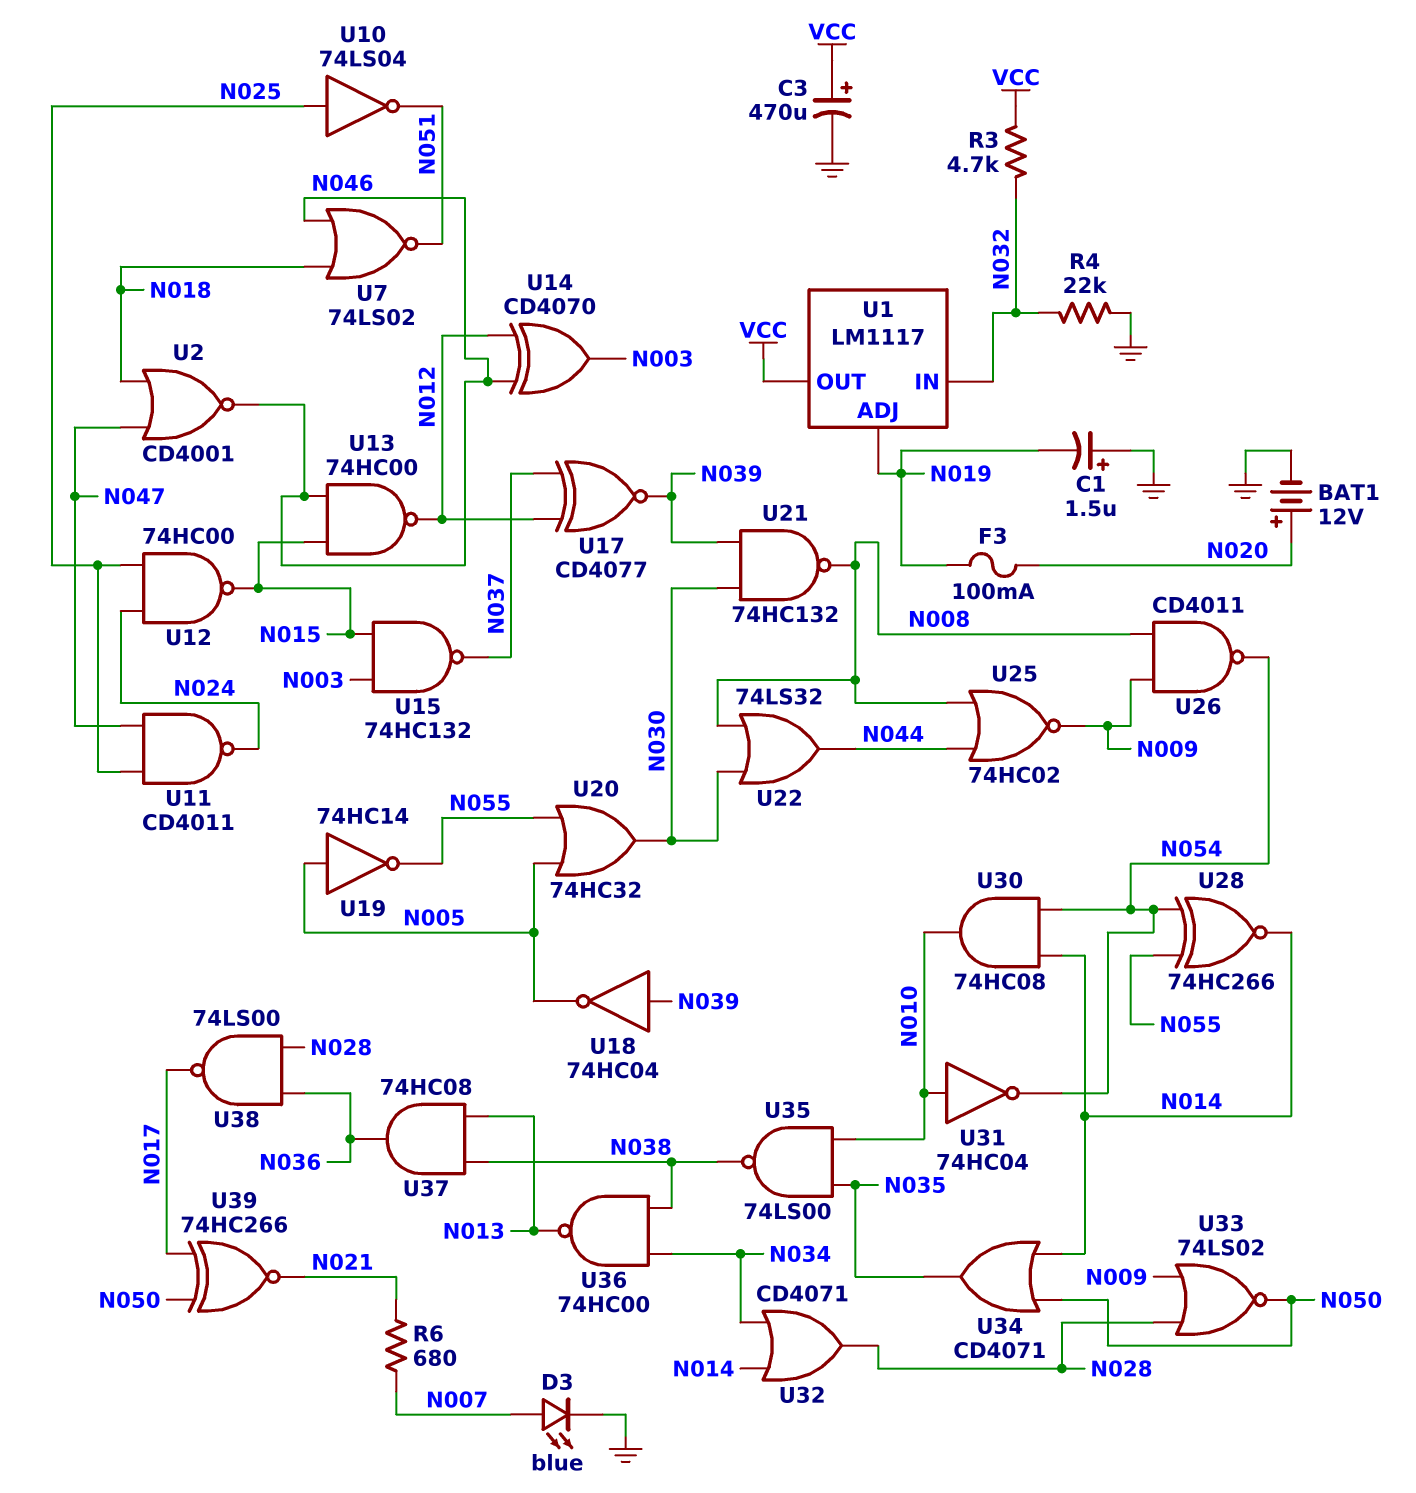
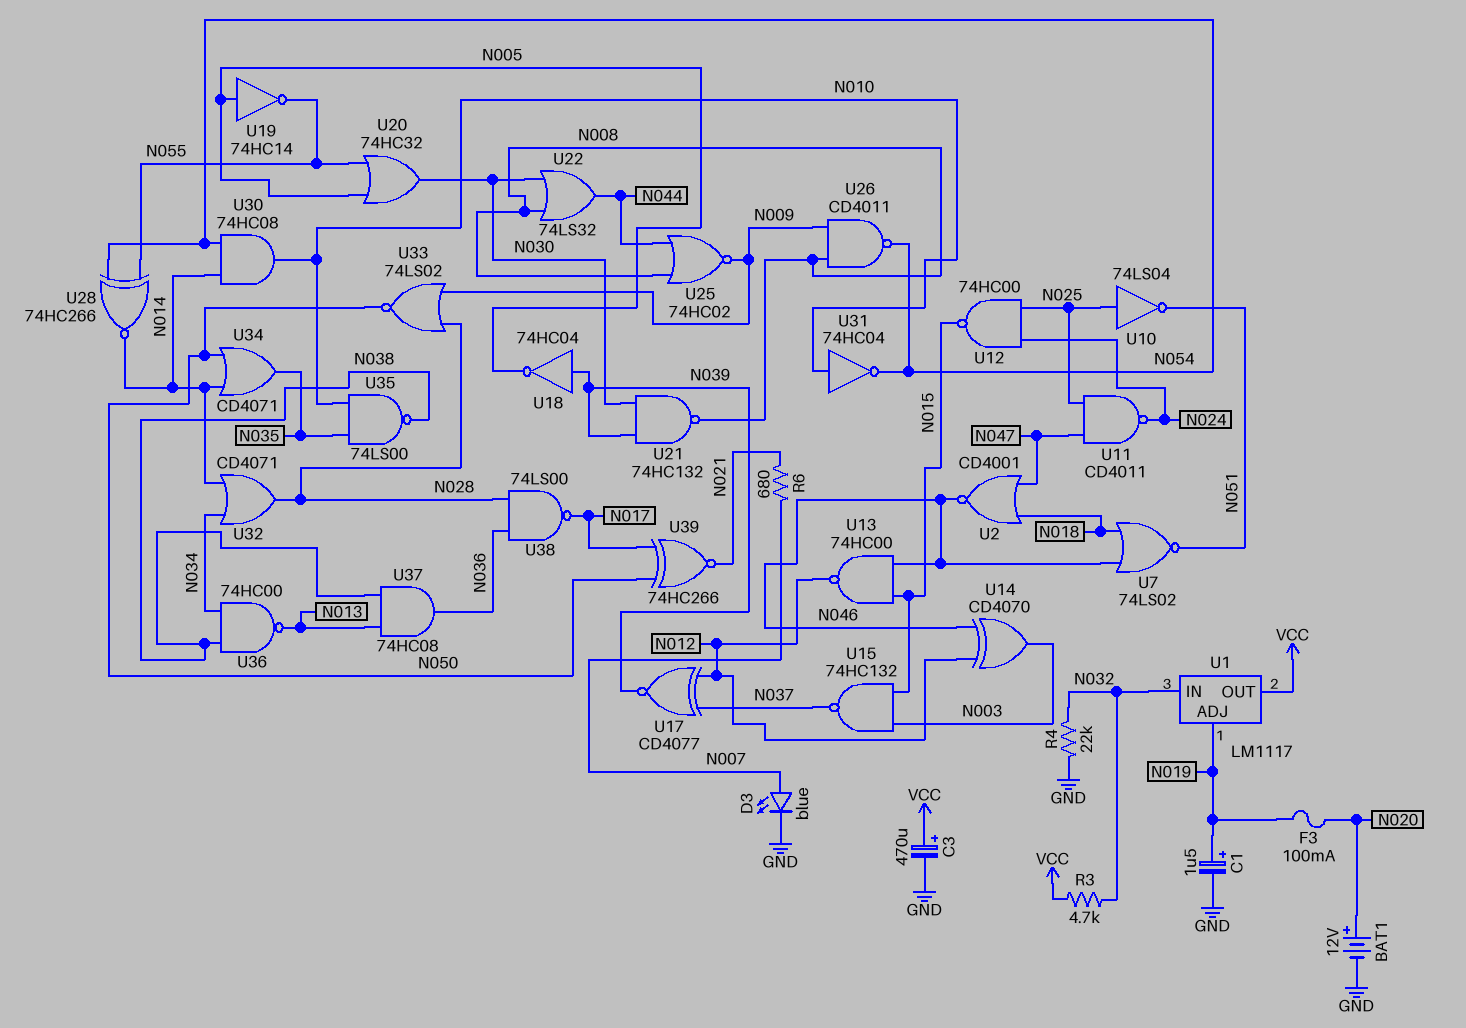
C1: 1.5uF (plus GND, minus N019) -> 1.5uF (plus N019, minus GND)

